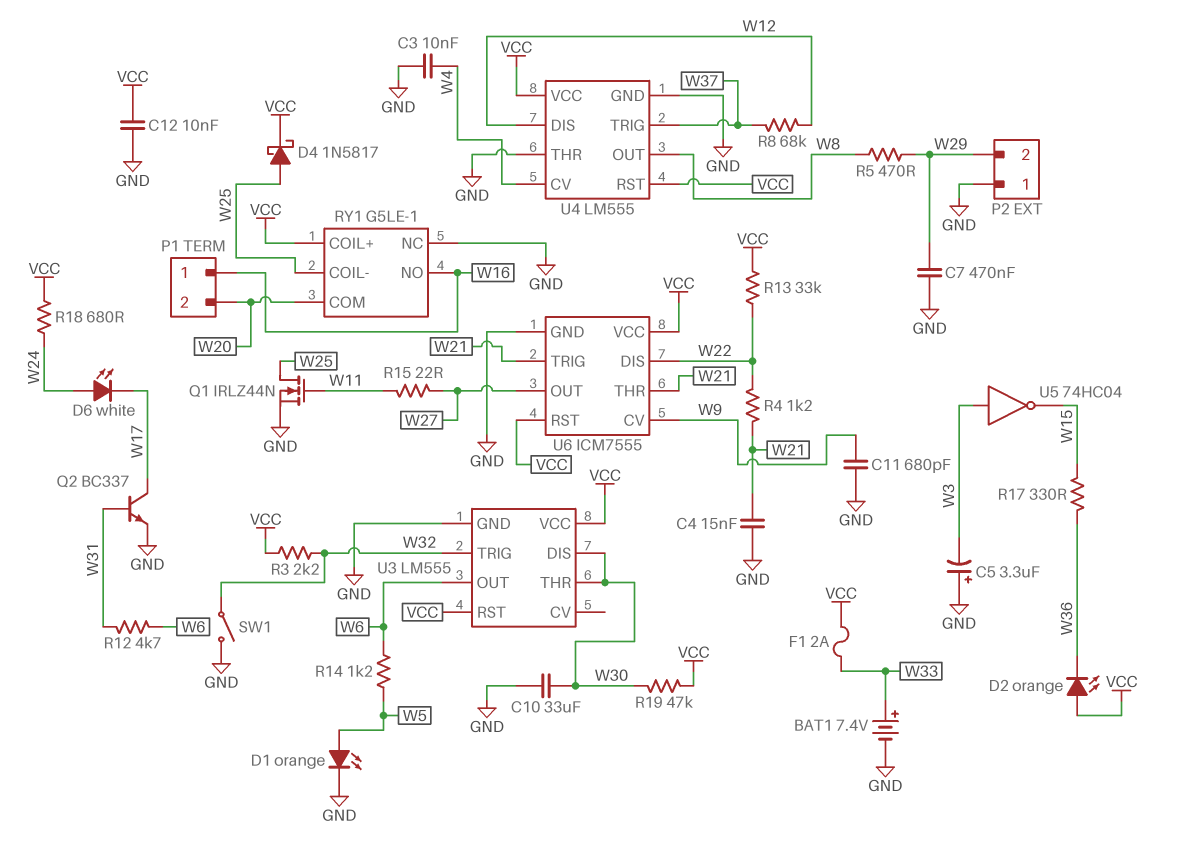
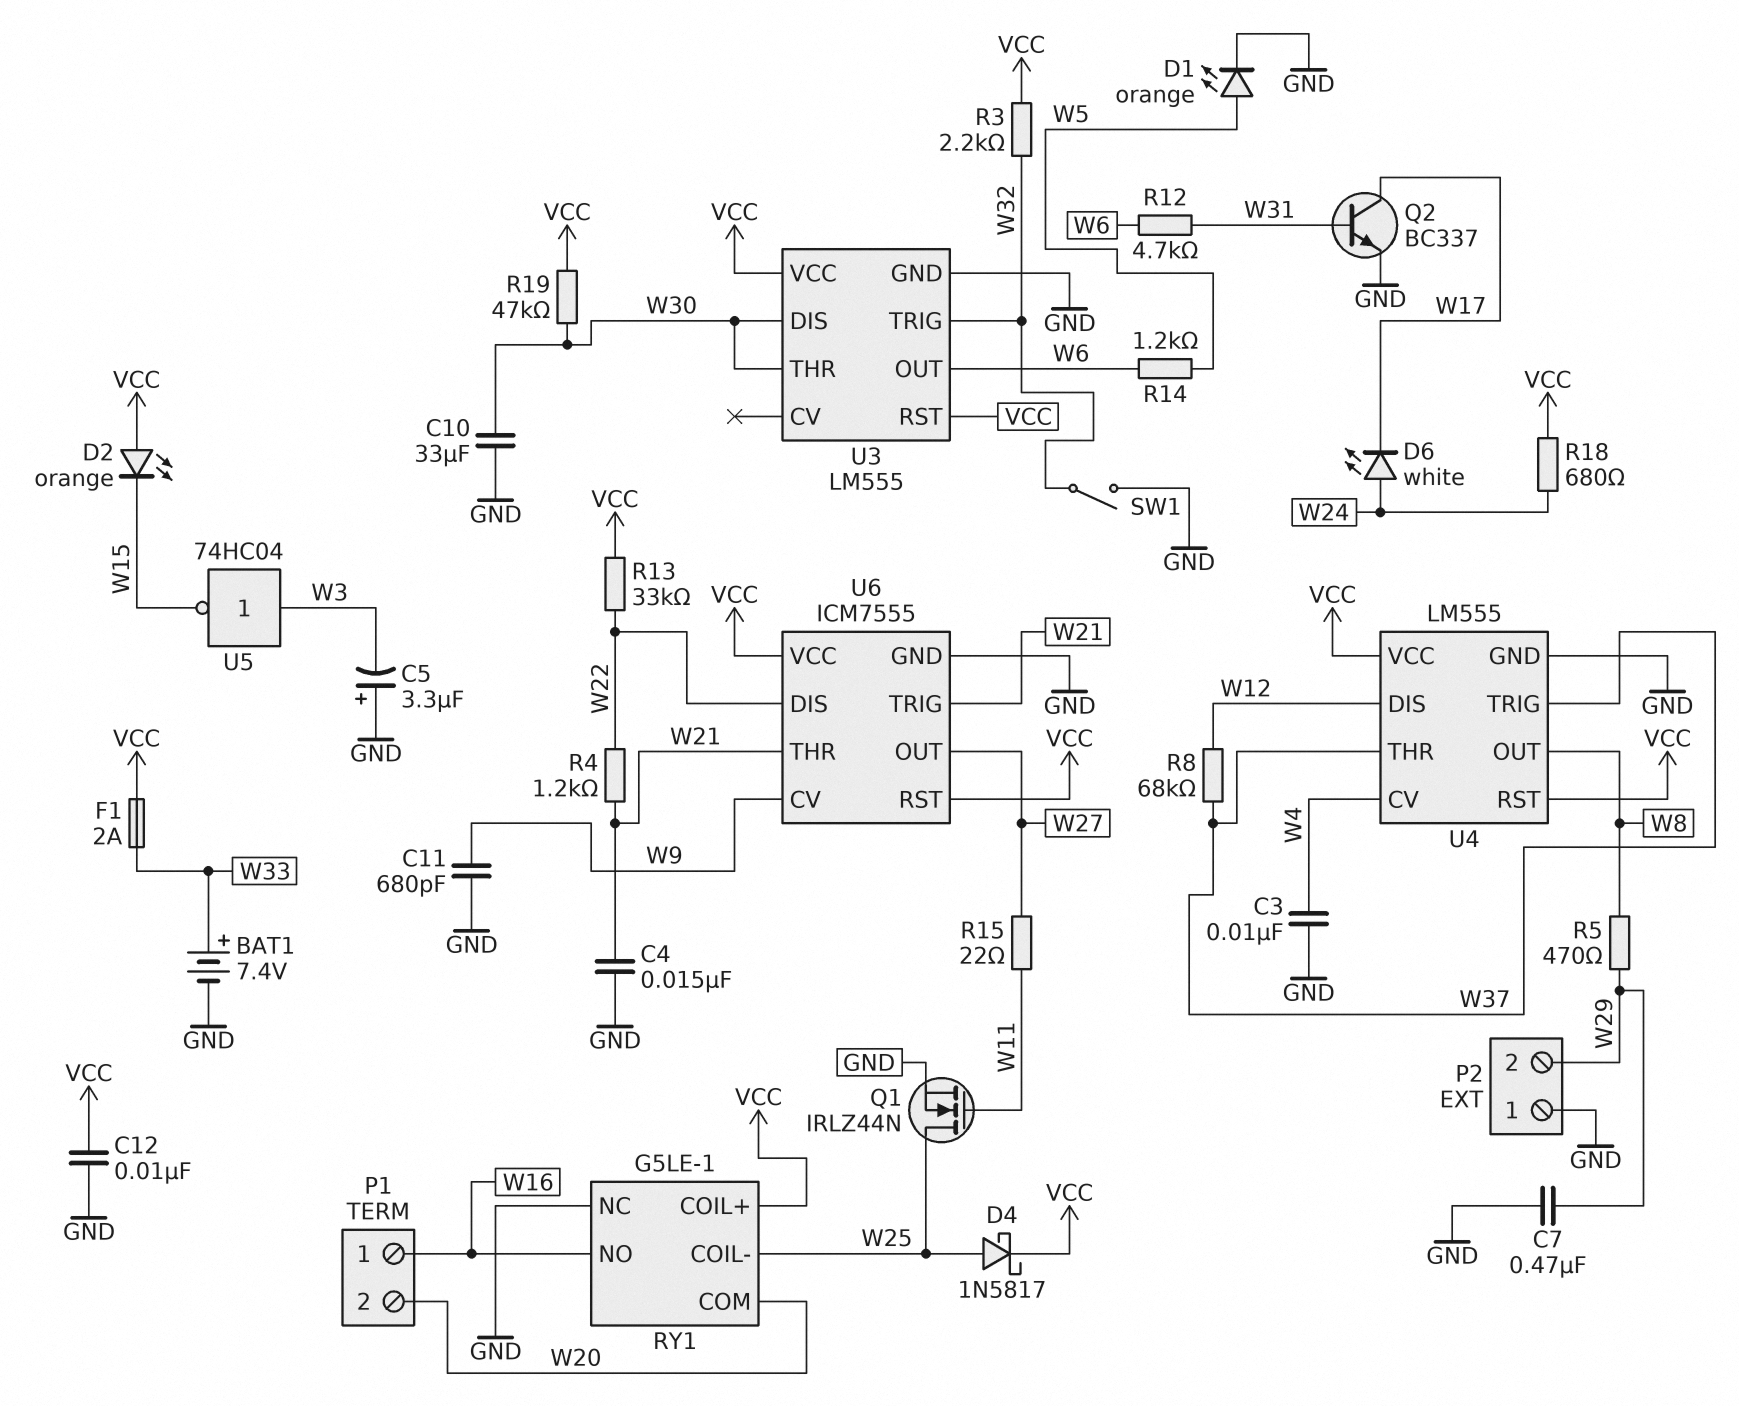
D2: LED orange (A VCC, K W36) -> LED orange (A VCC, K W15)
R17: 330 (W15, W36) -> none
U4 pin THR: GND -> W37

